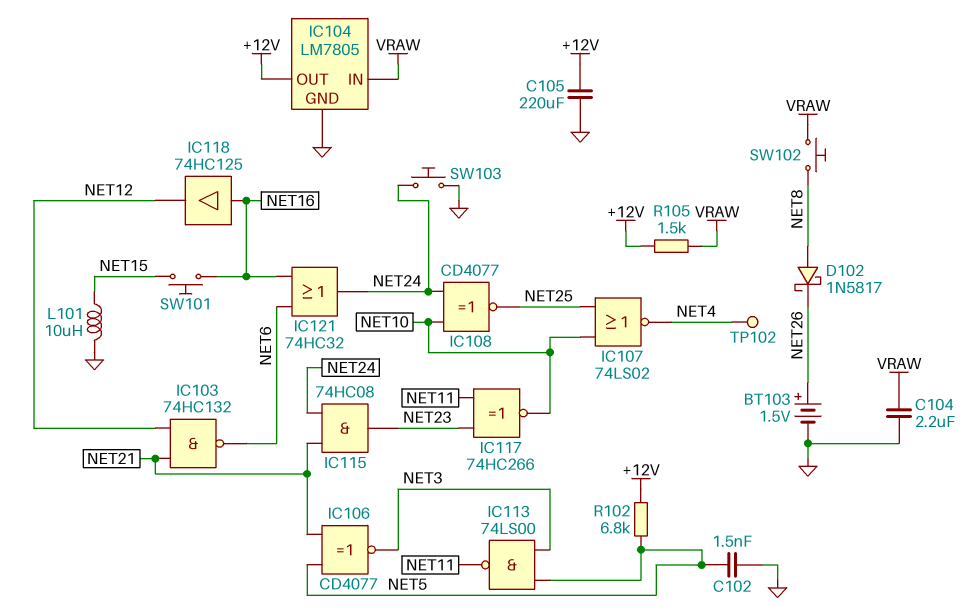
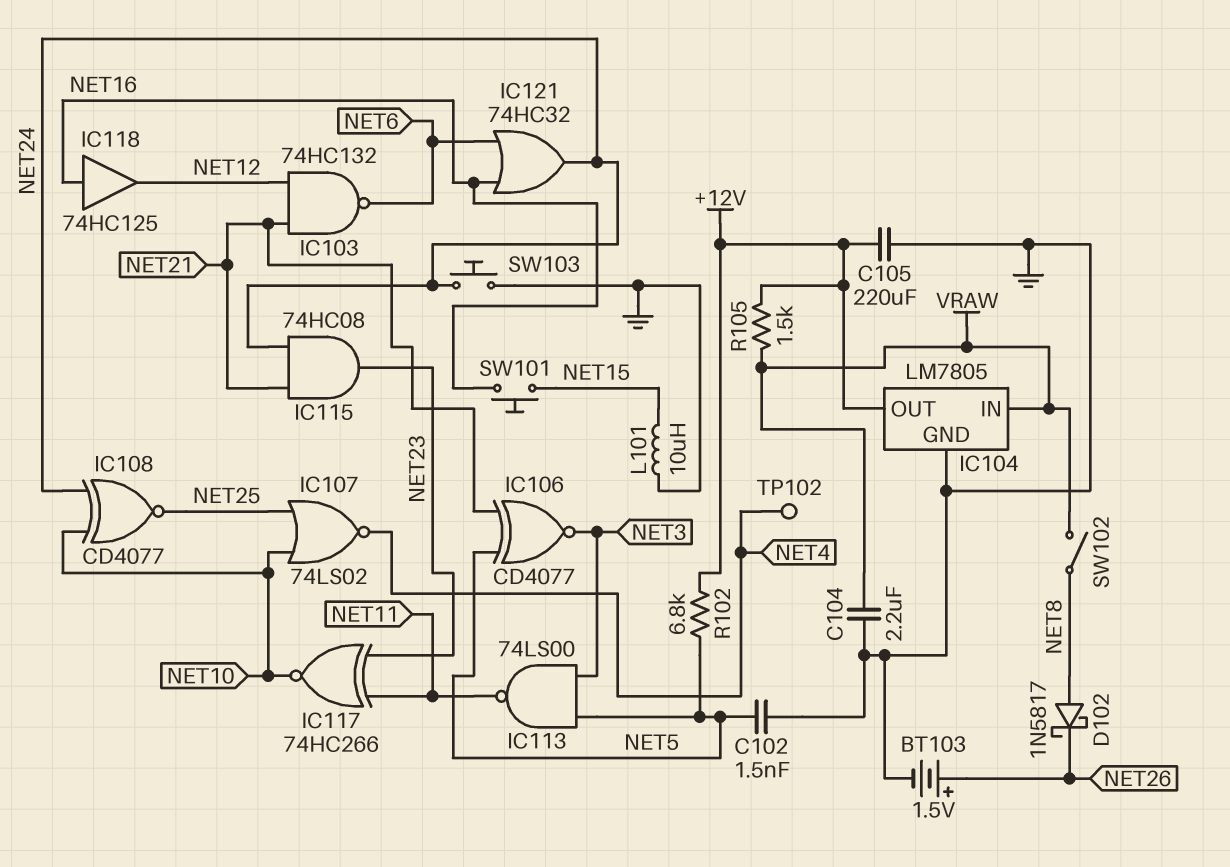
SW102: button (NET8, VRAW) -> switch (NET8, VRAW)

